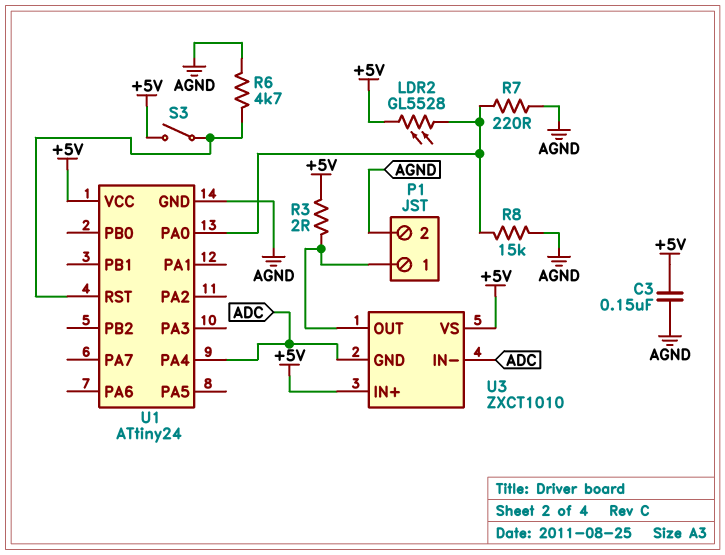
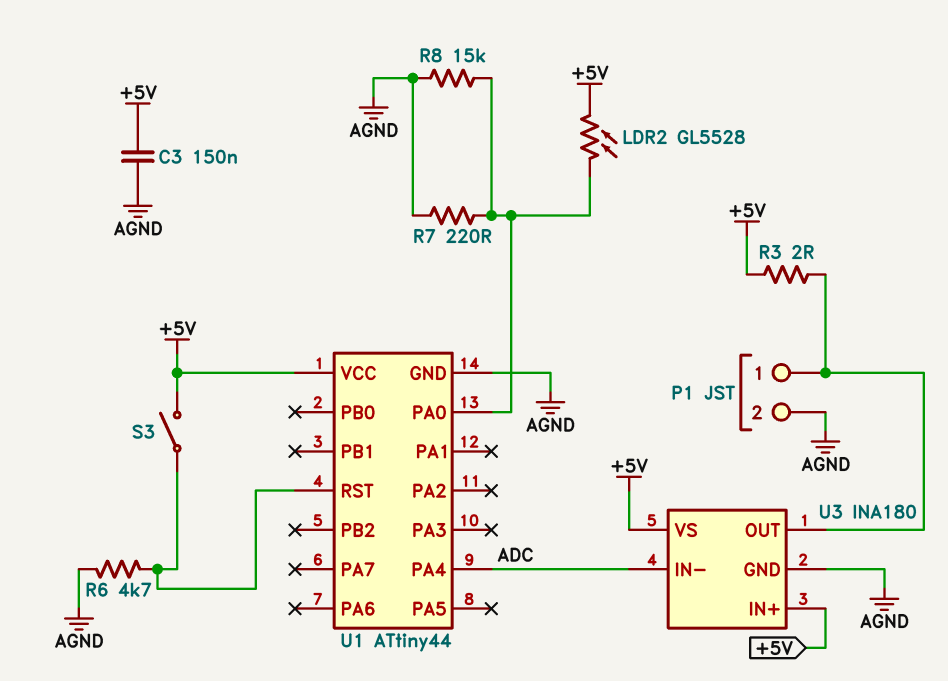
U1: ATtiny24 -> ATtiny44
U3: ZXCT1010 -> INA180
U3 pin GND: ADC -> AGND

